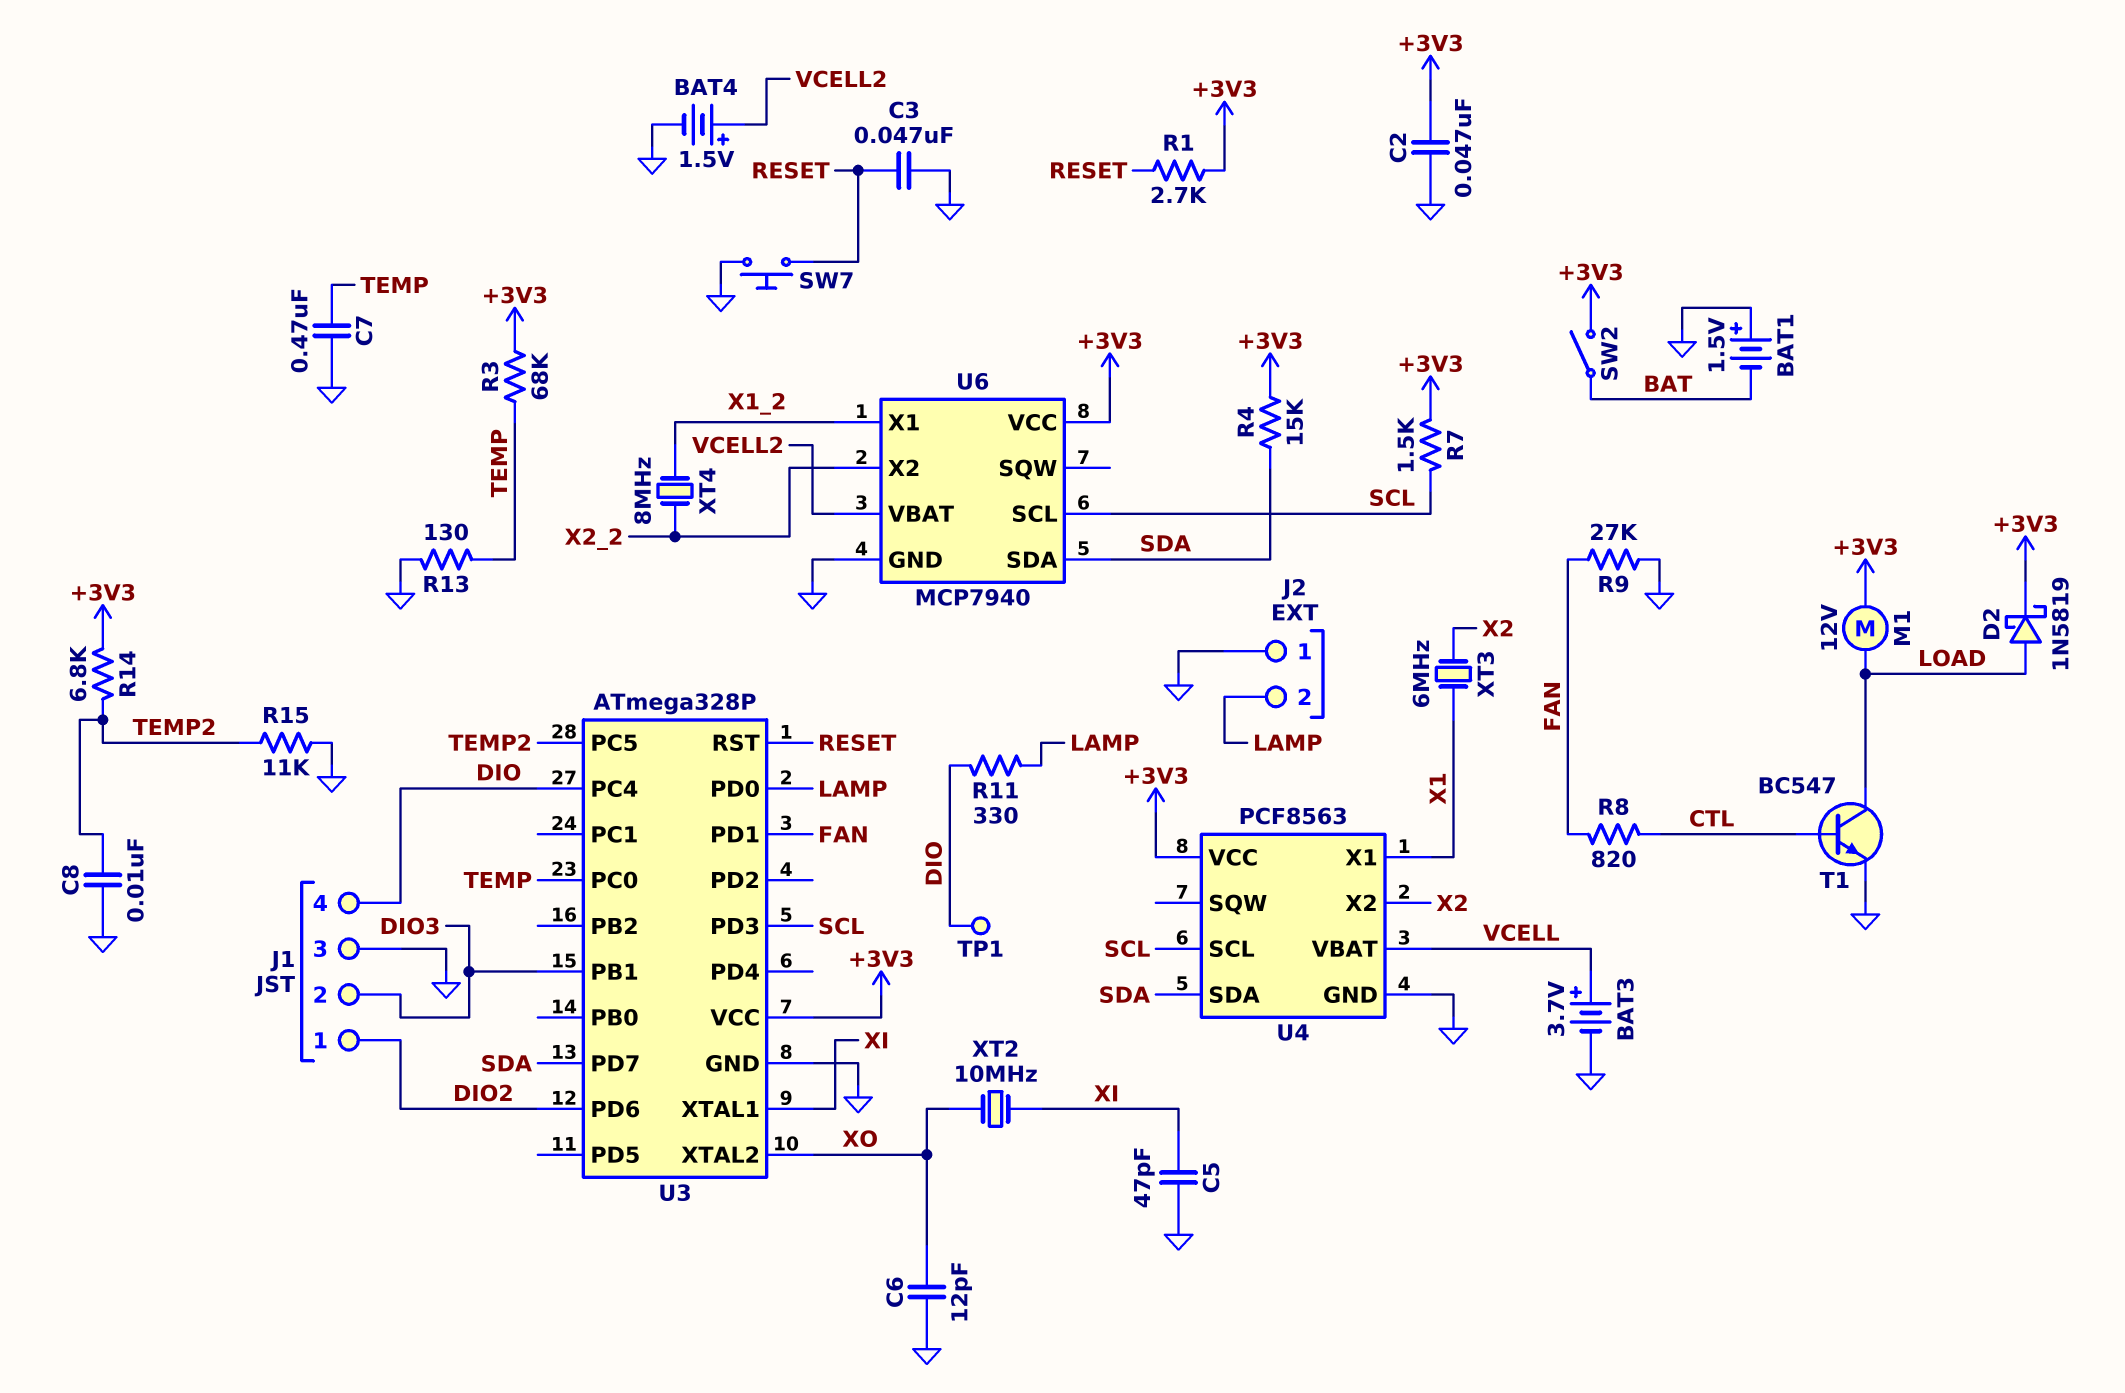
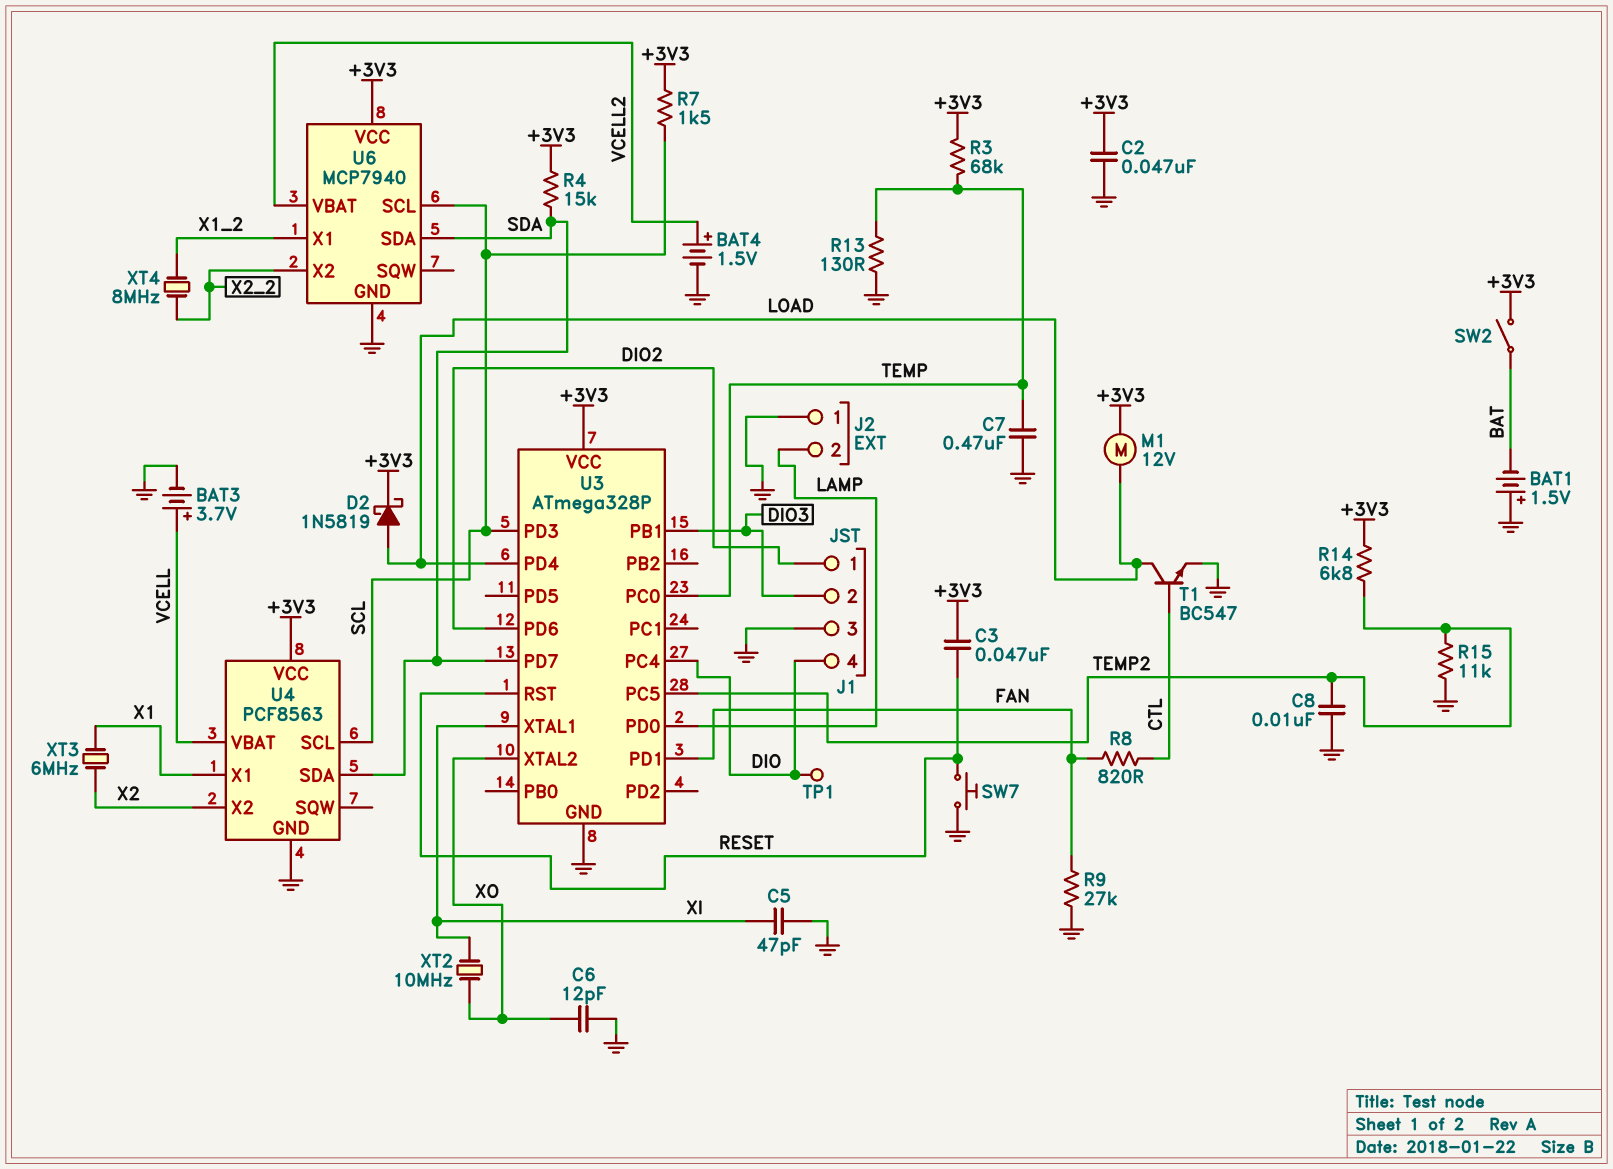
C3: 47nF (GND, RESET) -> 47nF (+3V3, RESET)
R1: 2.7k (+3V3, RESET) -> none
R11: 330 (DIO, LAMP) -> none
U3 pin PD4: none -> LOAD

